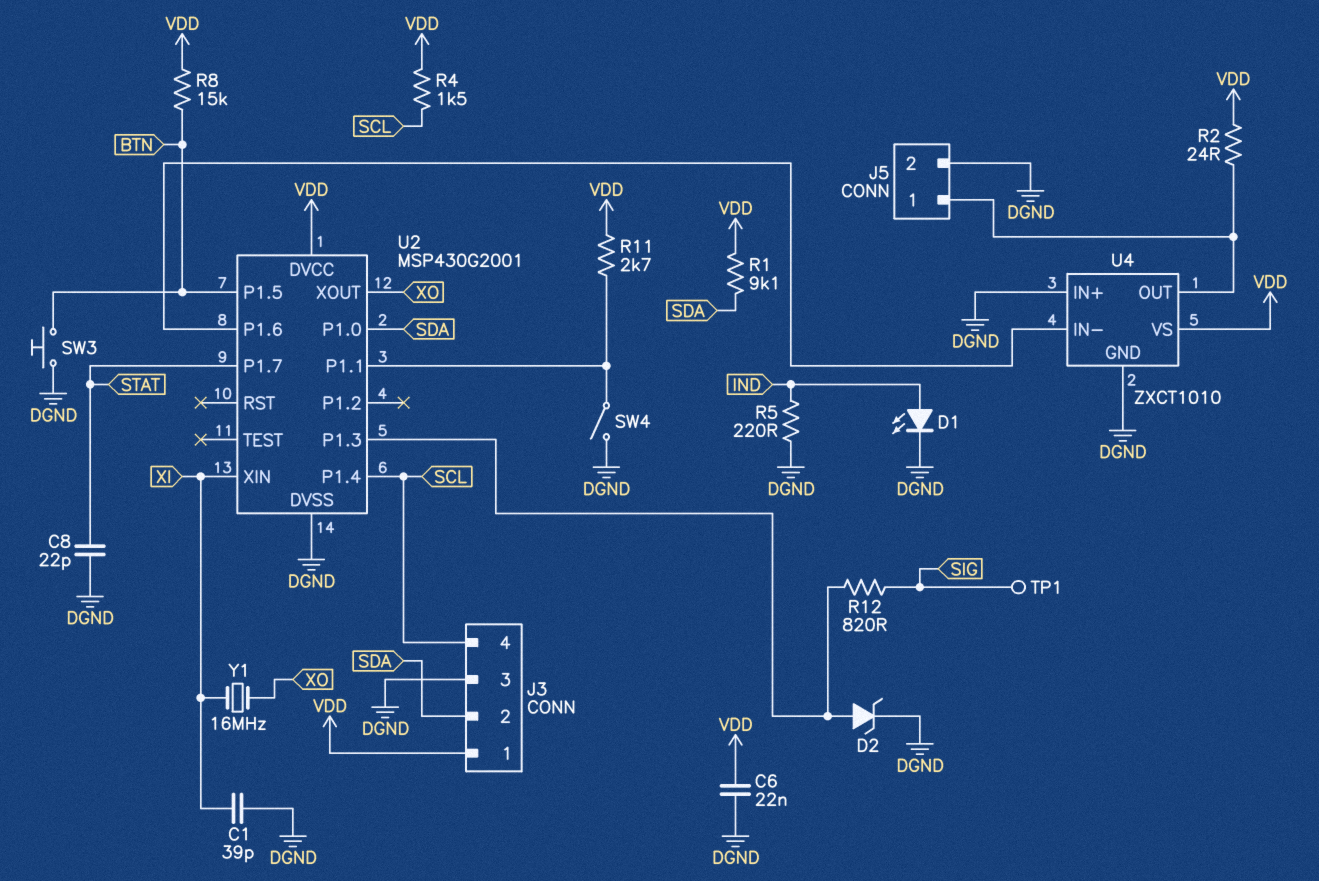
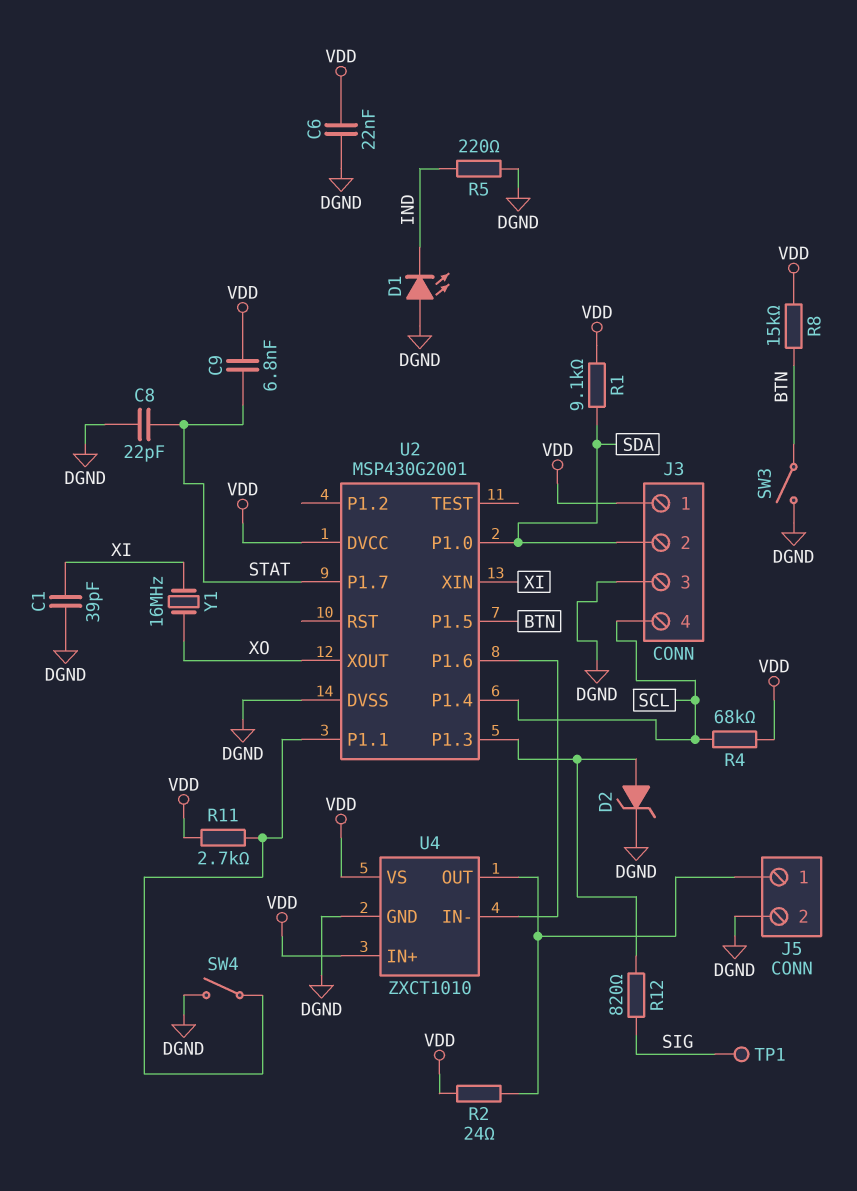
C9: none -> 6.8nF (STAT, VDD)
D1: LED (A IND, K DGND) -> LED (A DGND, K IND)
R4: 1.5k (SCL, VDD) -> 68k (SCL, VDD)
SW3: button (BTN, DGND) -> switch (BTN, DGND)
U4 pin IN+: DGND -> VDD

